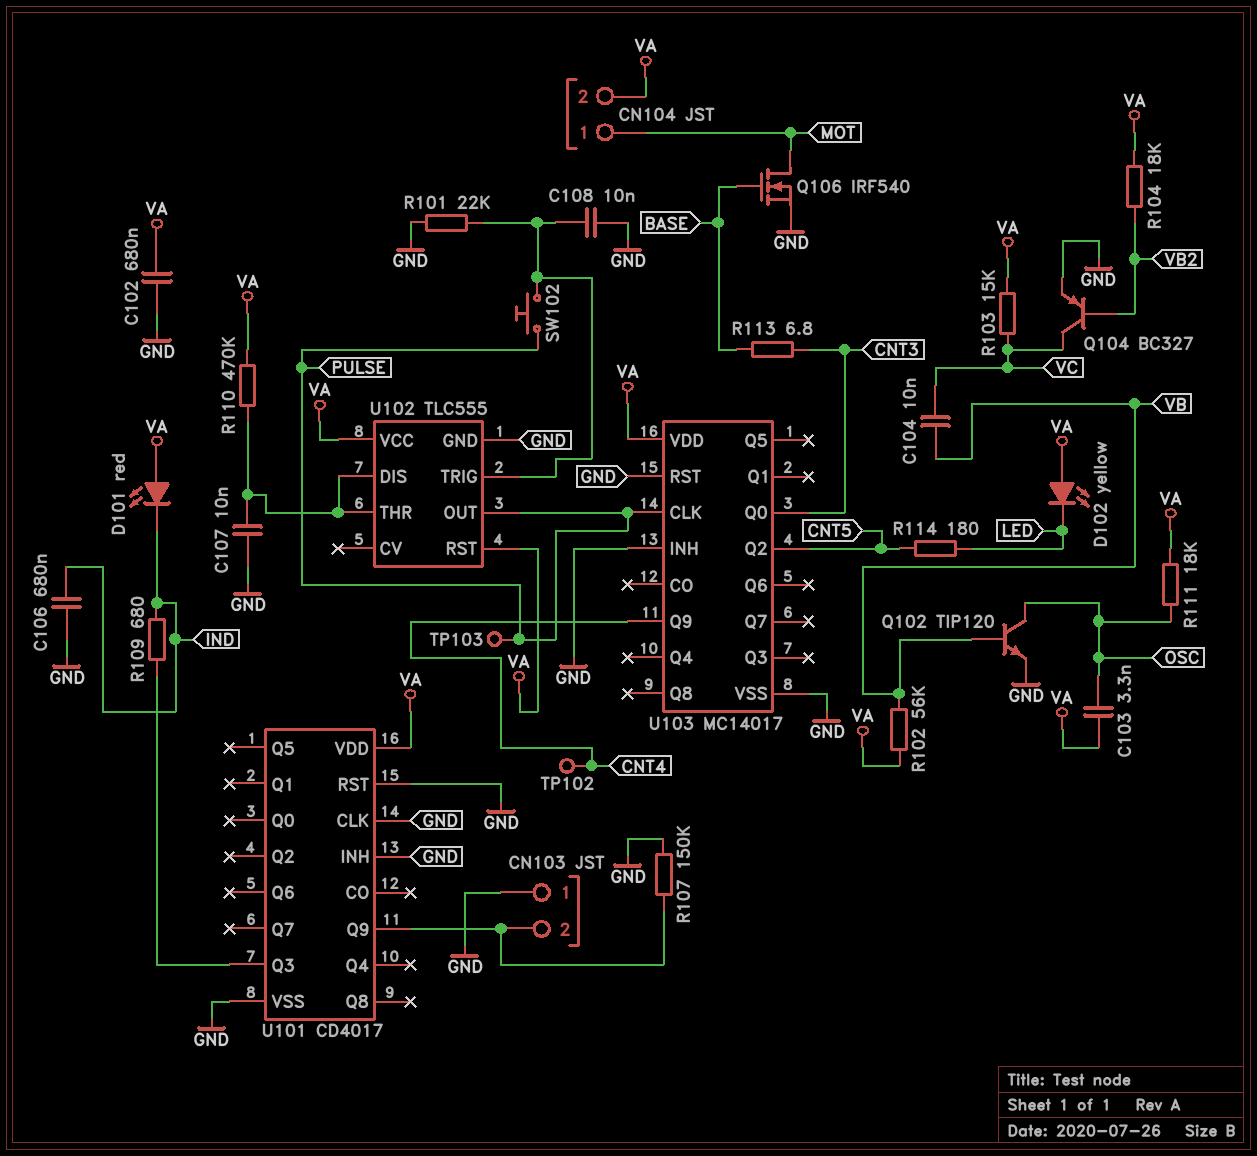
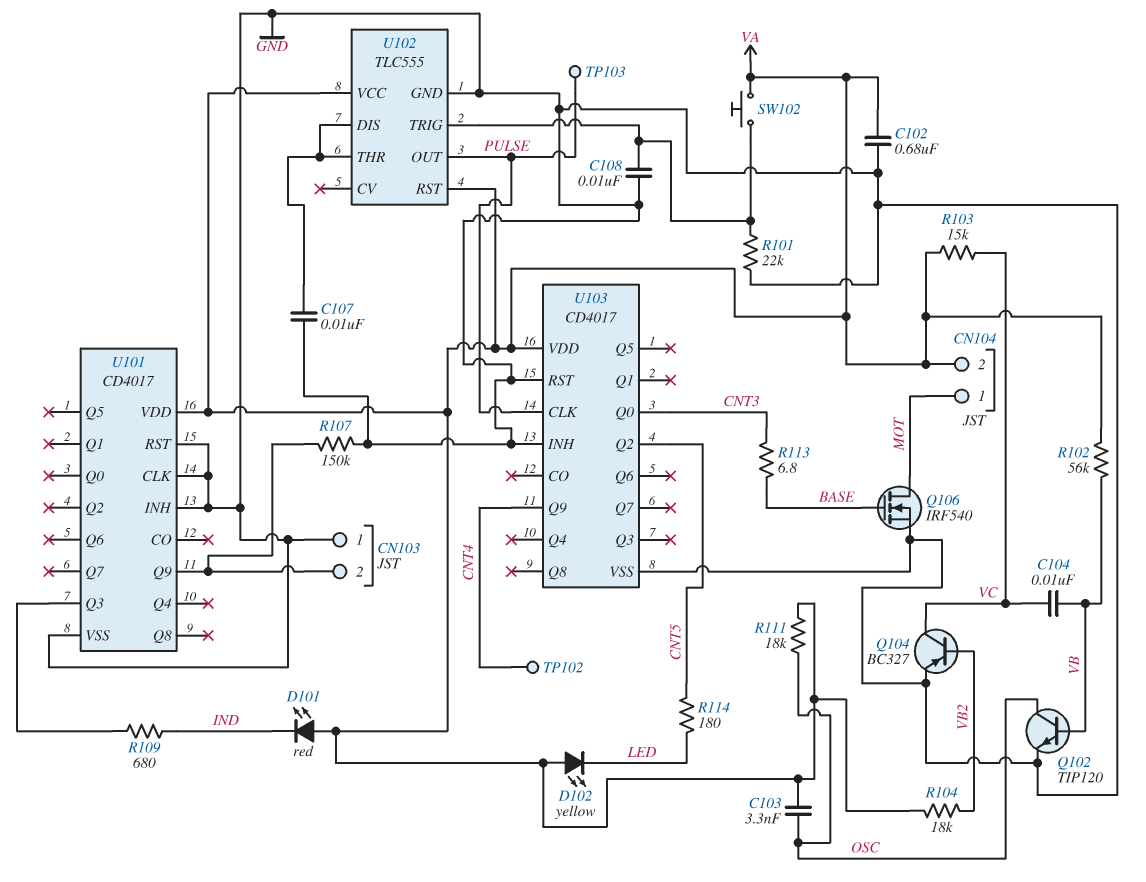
C106: 680nF (GND, IND) -> none
R110: 470k (U102/DIS, VA) -> none
SW102: button (PULSE, U102/TRIG) -> button (U102/TRIG, VA)
U103: MC14017 -> CD4017

